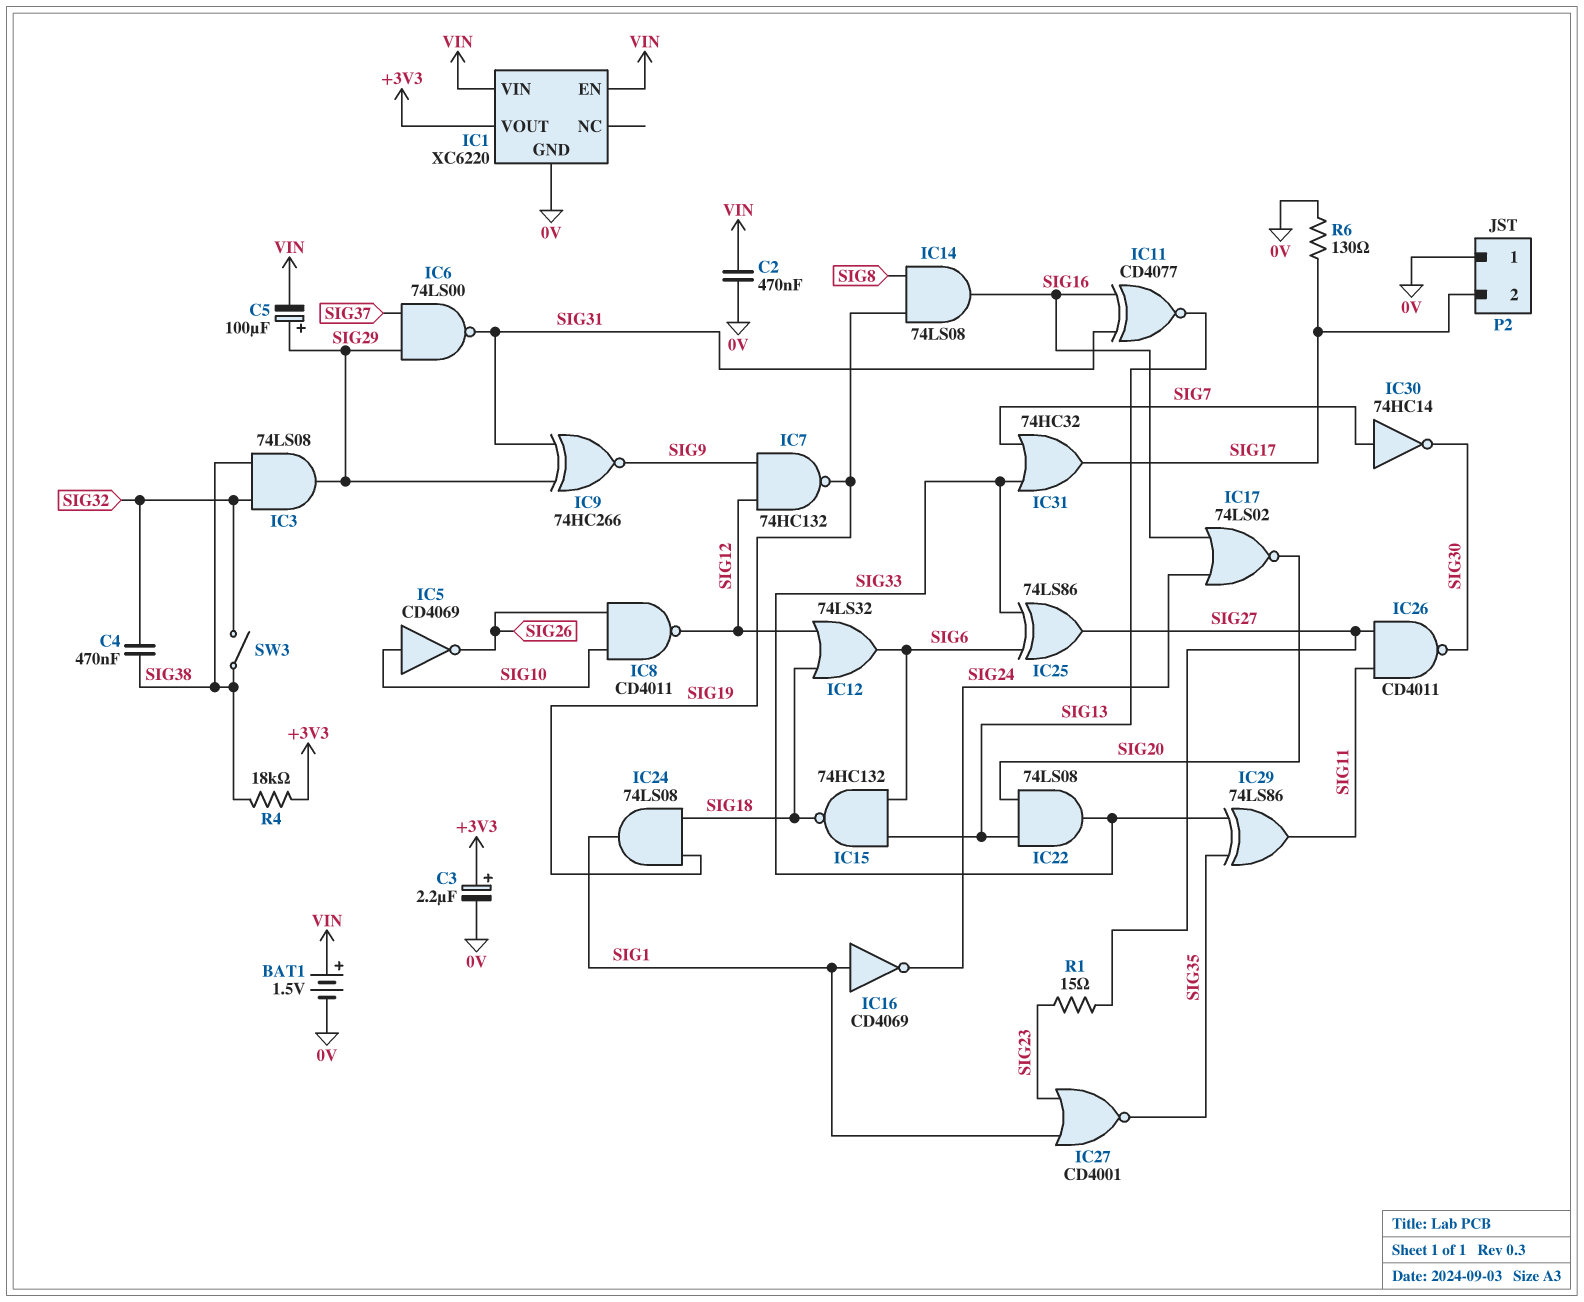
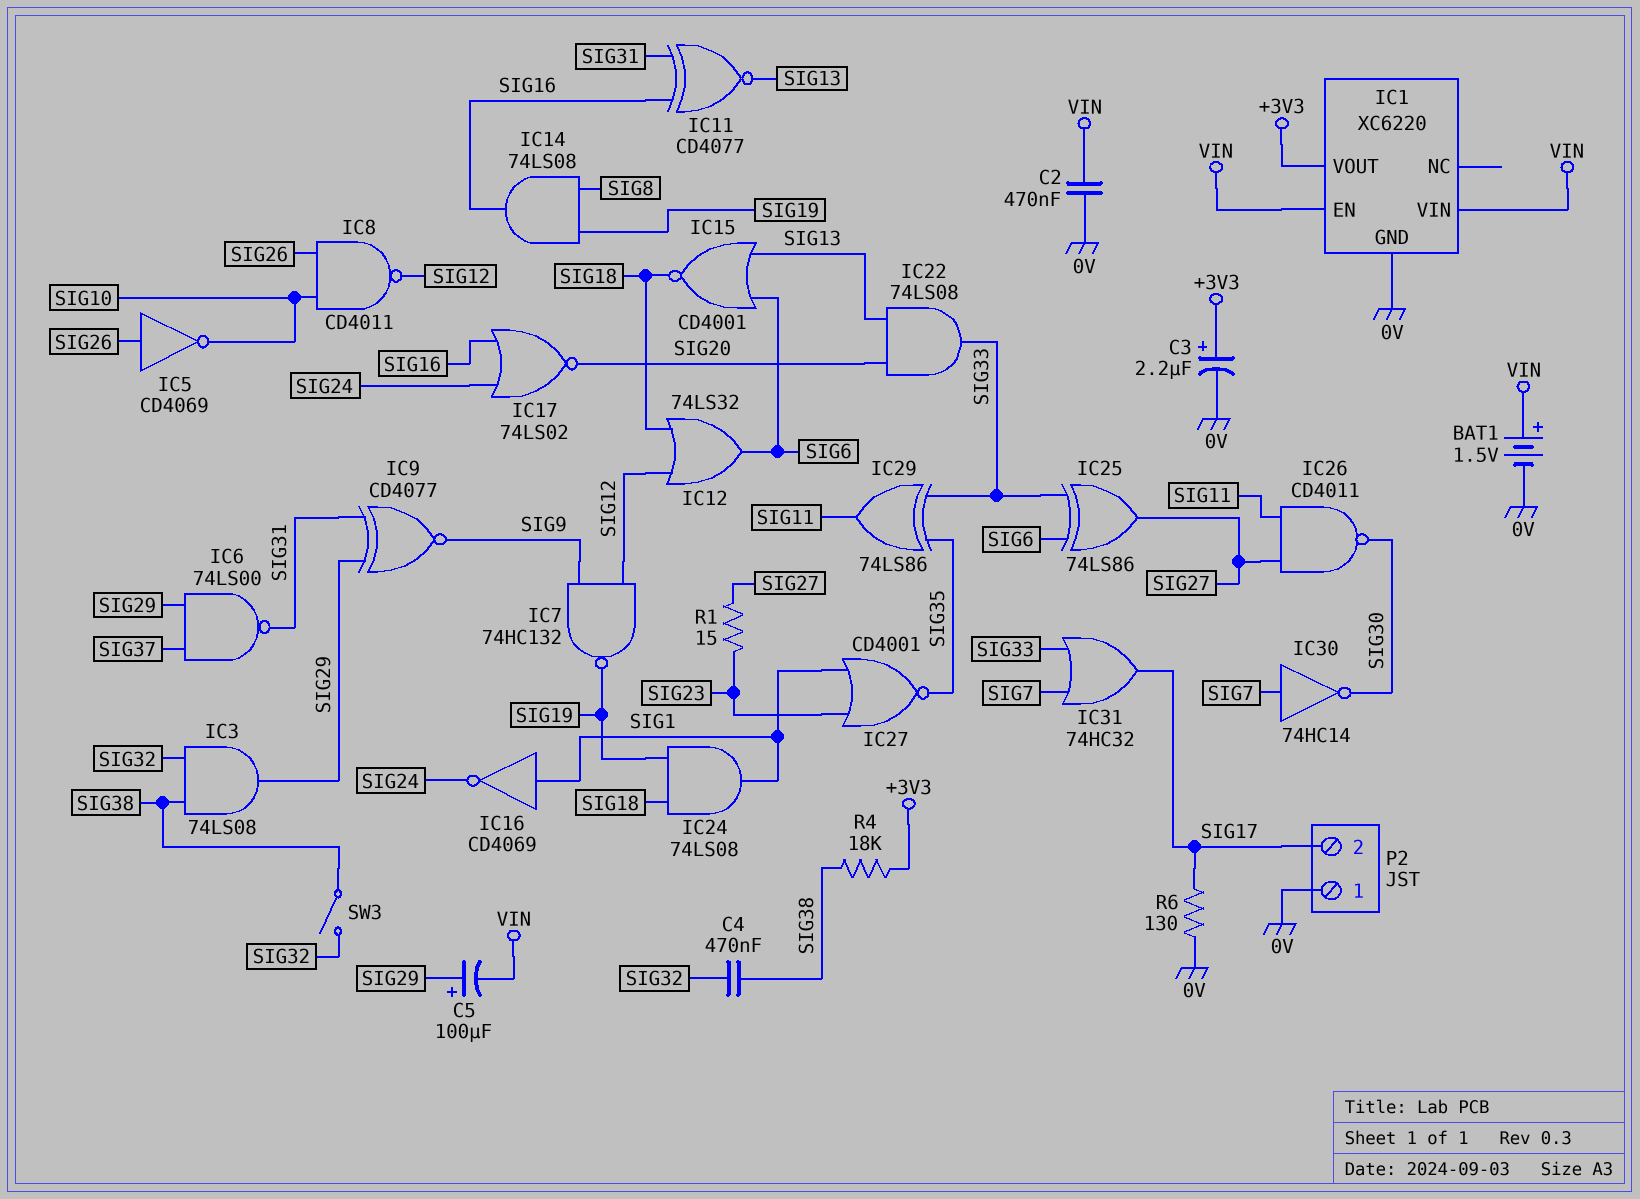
IC5: NOT CD4069 (in SIG10, out SIG26) -> NOT CD4069 (in SIG26, out SIG10)
IC9: XNOR 74HC266 (in SIG29, in SIG31, out SIG9) -> XNOR CD4077 (in SIG29, in SIG31, out SIG9)
IC15: NAND 74HC132 (in SIG6, in SIG13, out SIG18) -> NOR CD4001 (in SIG6, in SIG13, out SIG18)

